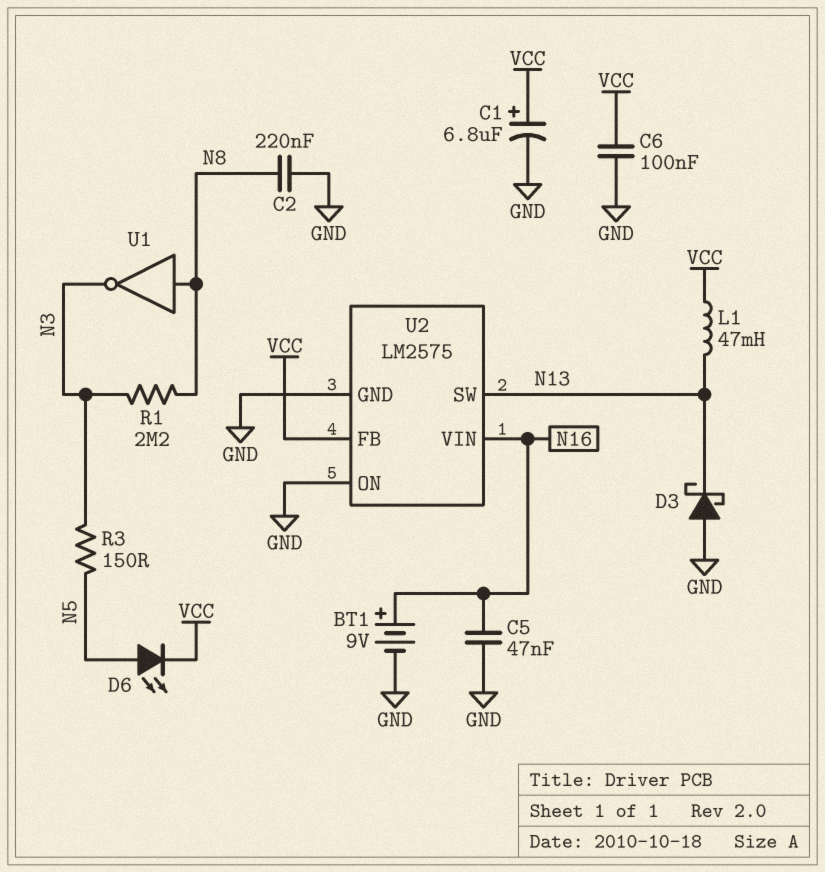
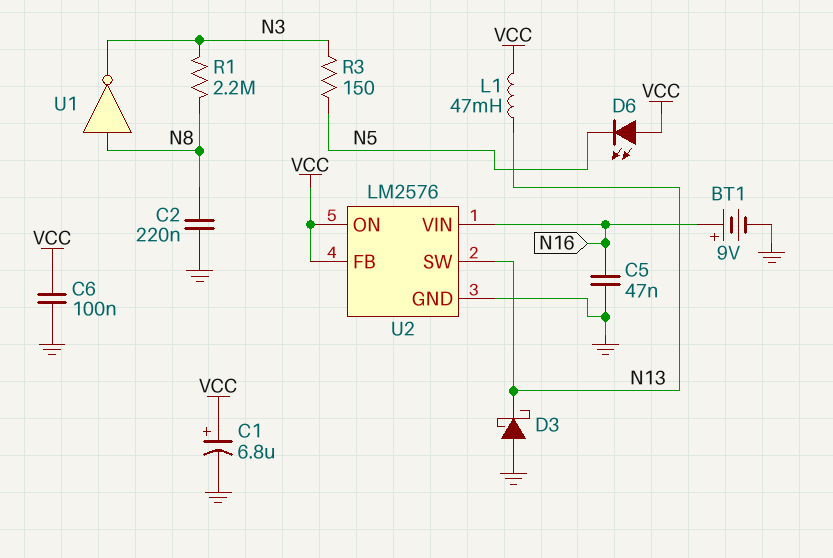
D6: LED (A N5, K VCC) -> LED (A VCC, K N5)
U2: LM2575 -> LM2576
U2 pin ON: GND -> VCC

